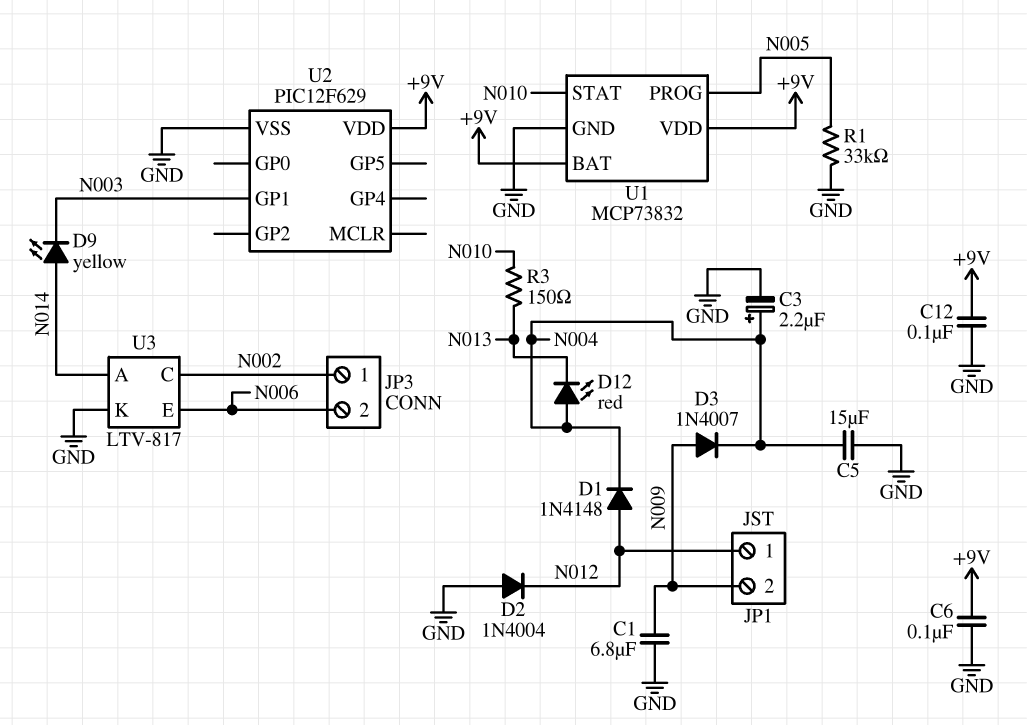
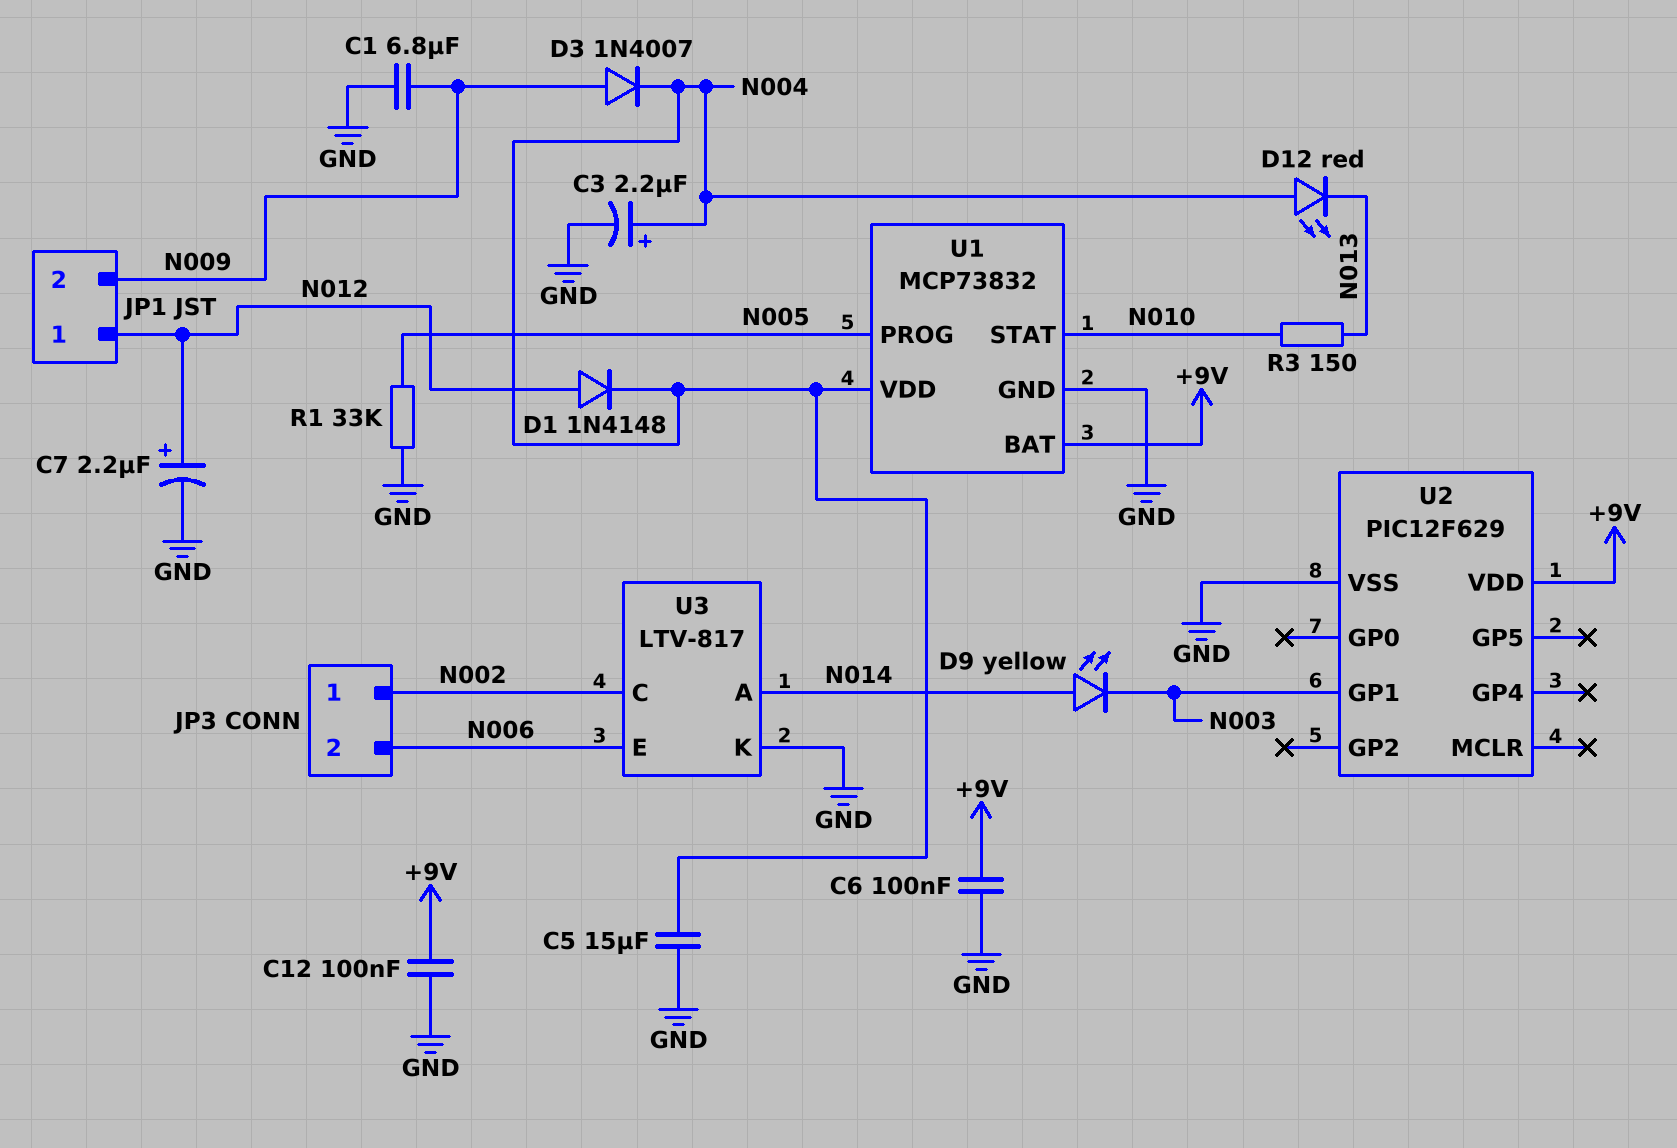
C7: none -> 2.2uF (plus N012, minus GND)
D2: diode 1N4004 (A GND, K N012) -> none
U1 pin VDD: +9V -> N004

